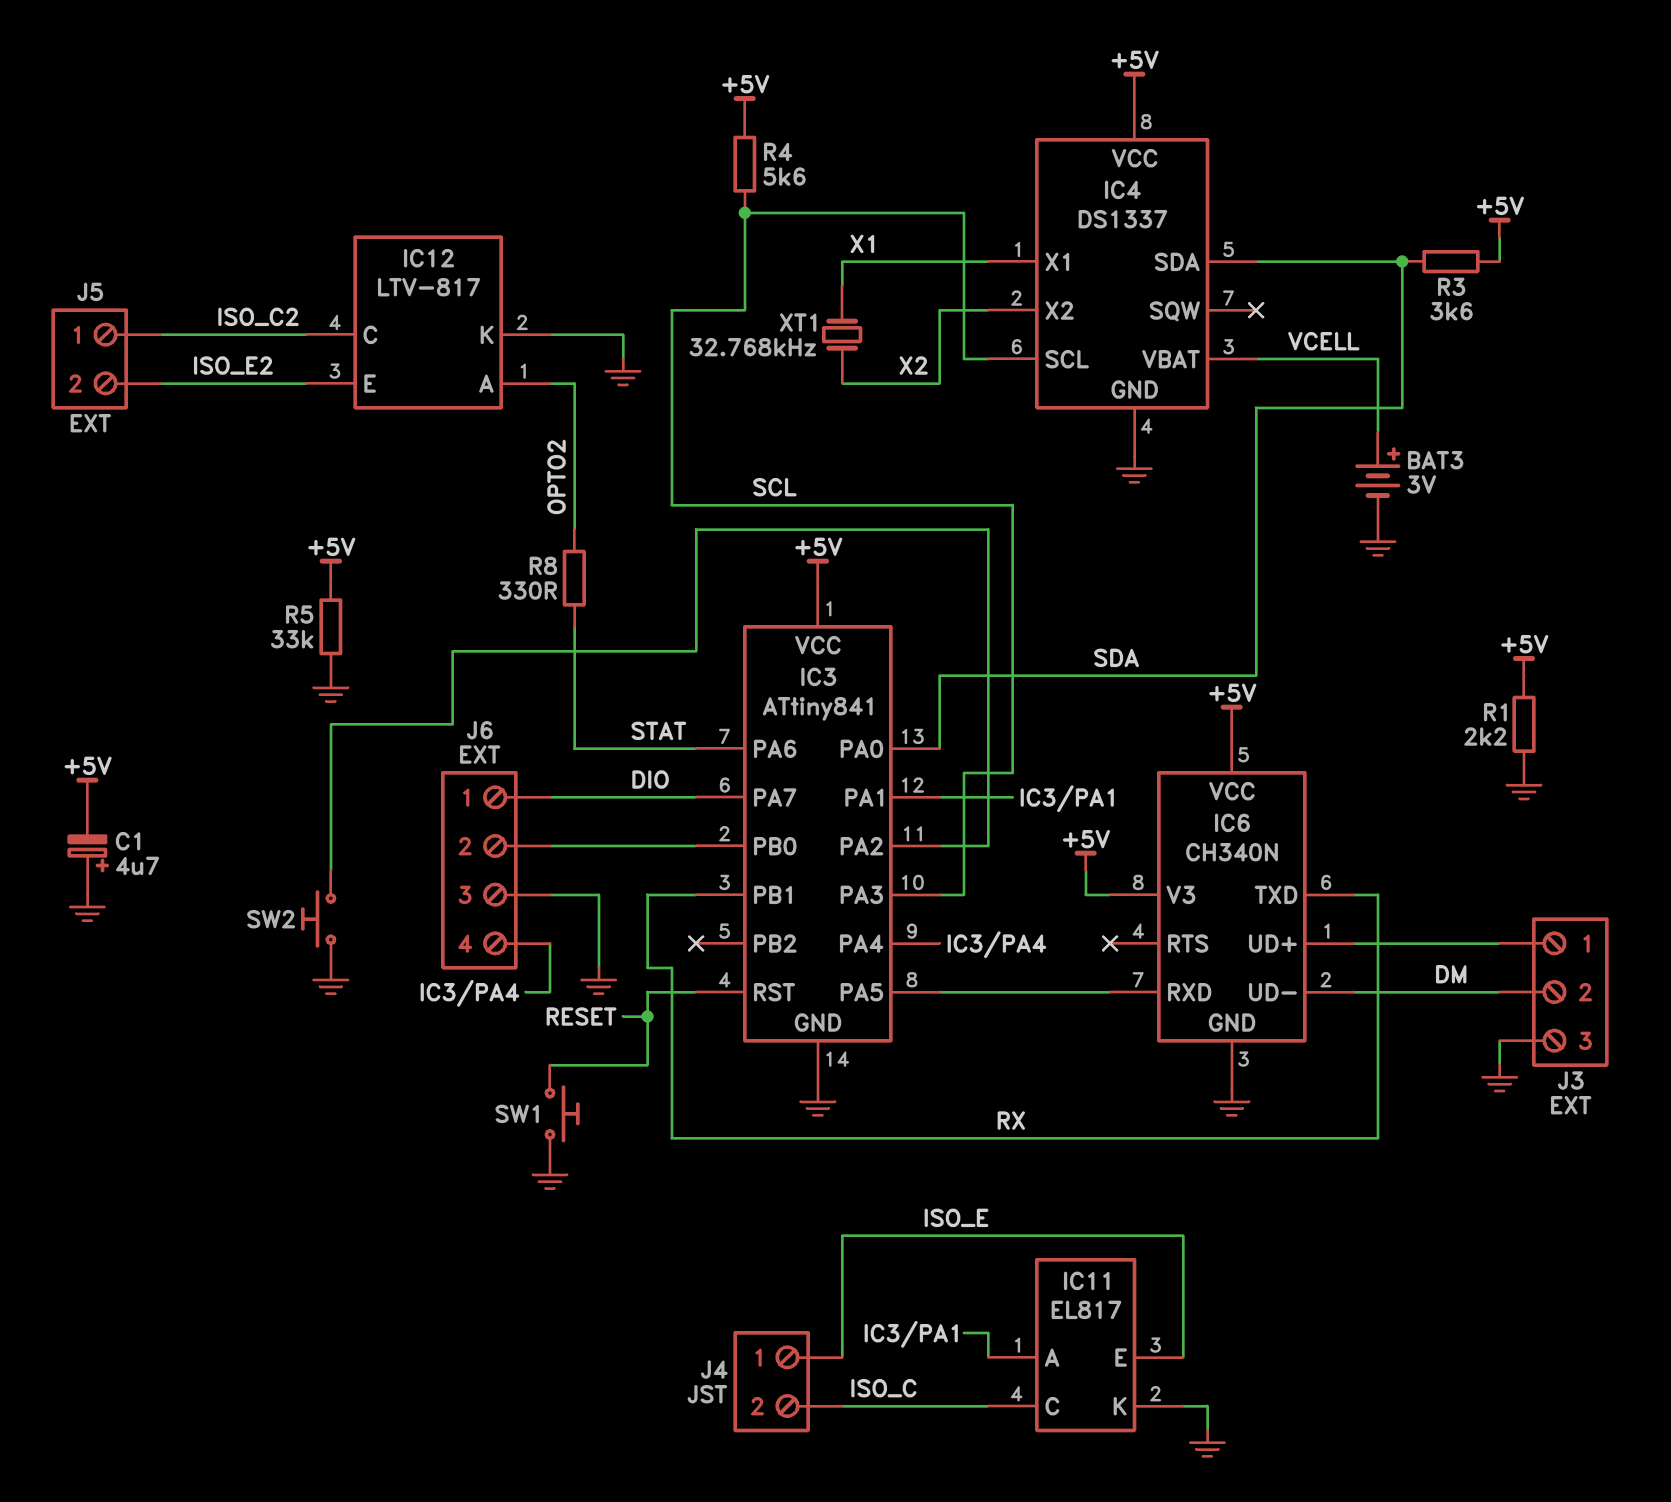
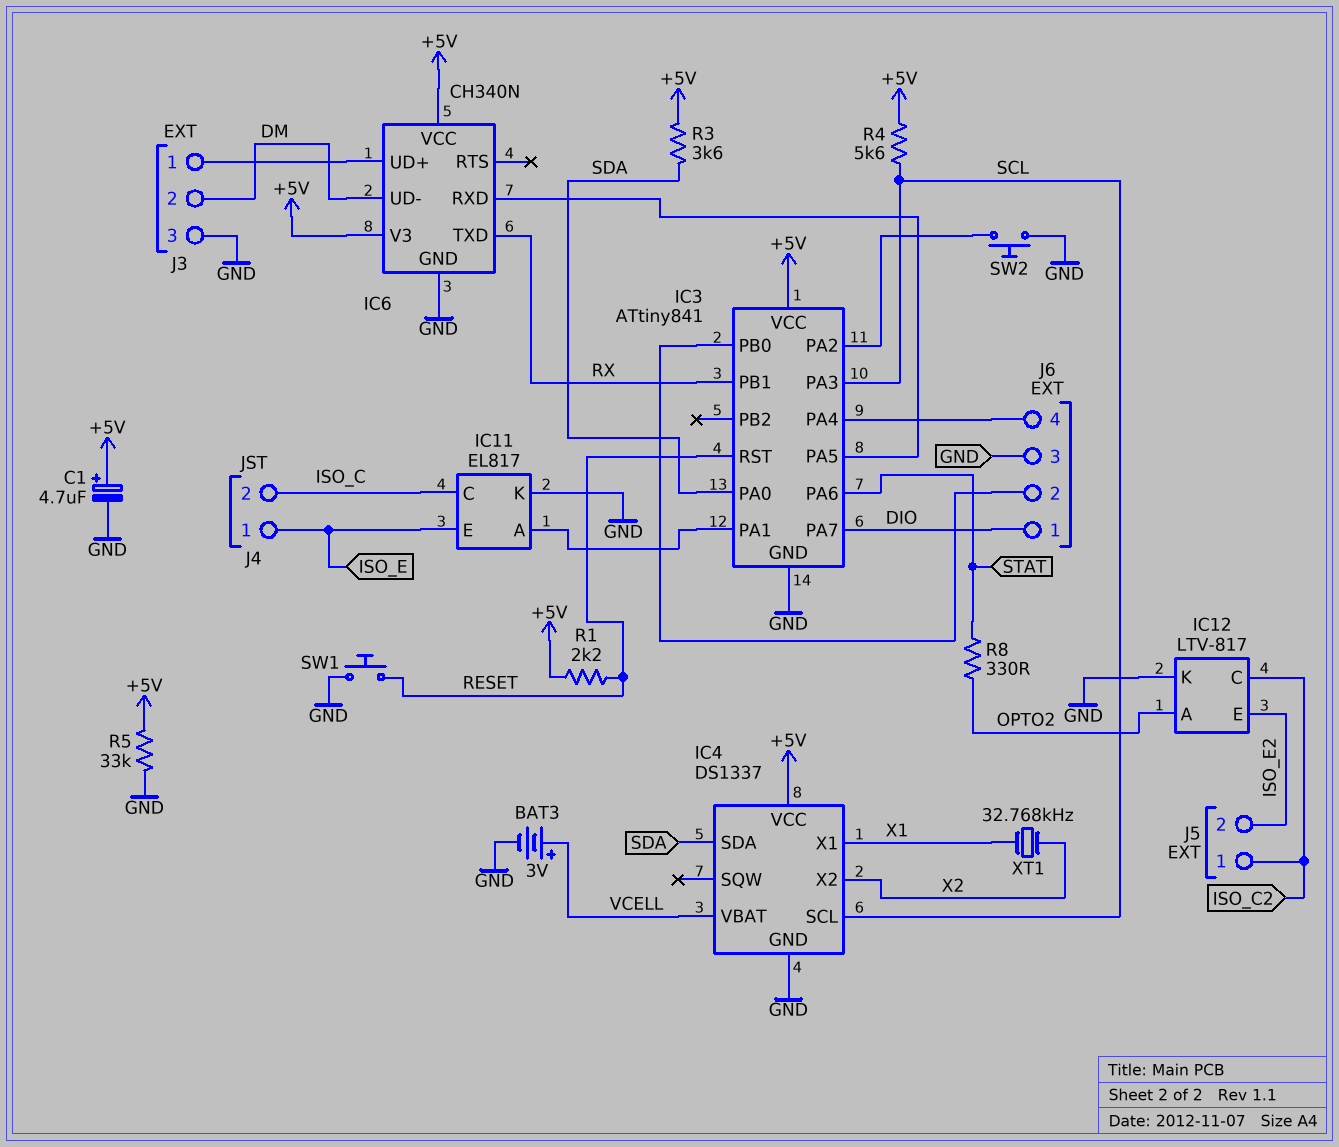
C1: 4.7uF (plus GND, minus +5V) -> 4.7uF (plus +5V, minus GND)
R1: 2.2k (+5V, GND) -> 2.2k (+5V, RESET)

